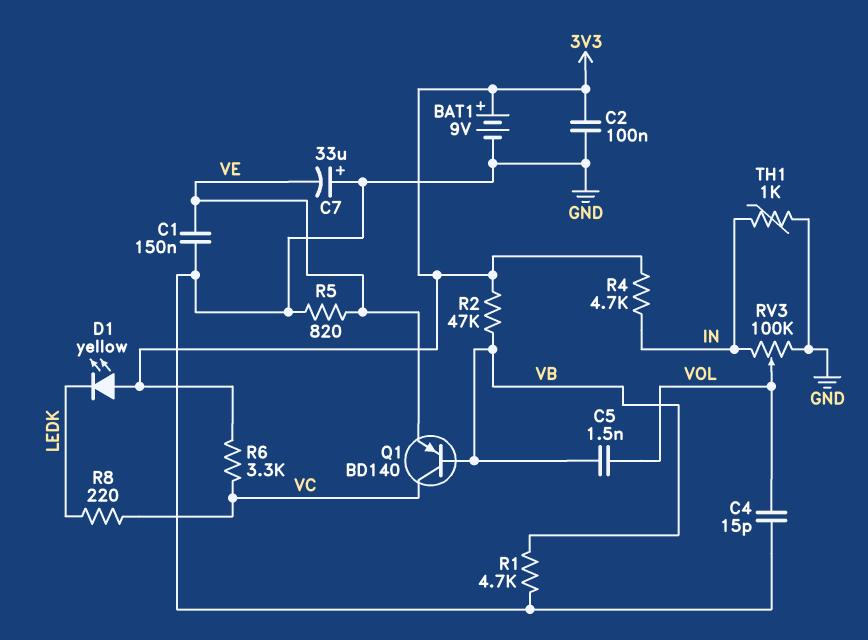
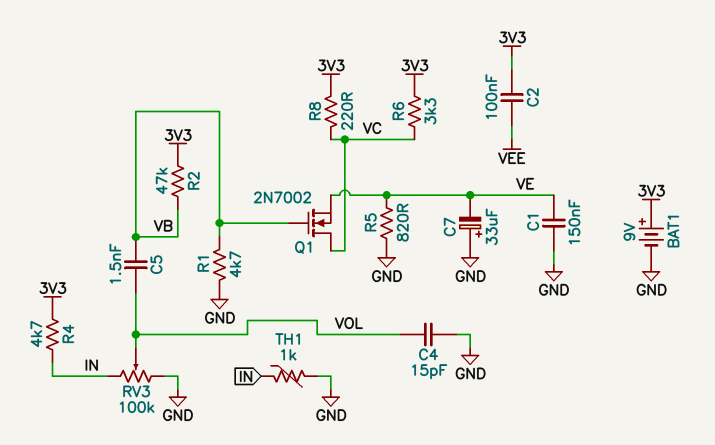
C2: 100nF (3V3, GND) -> 100nF (3V3, VEE)
D1: LED yellow (A 3V3, K LEDK) -> none
Q1: PNP BD140 (B VB, C VC, E VE) -> NMOS 2N7002 (G VB, D VC, S VE)
R8: 220 (LEDK, VC) -> 220 (3V3, VC)

